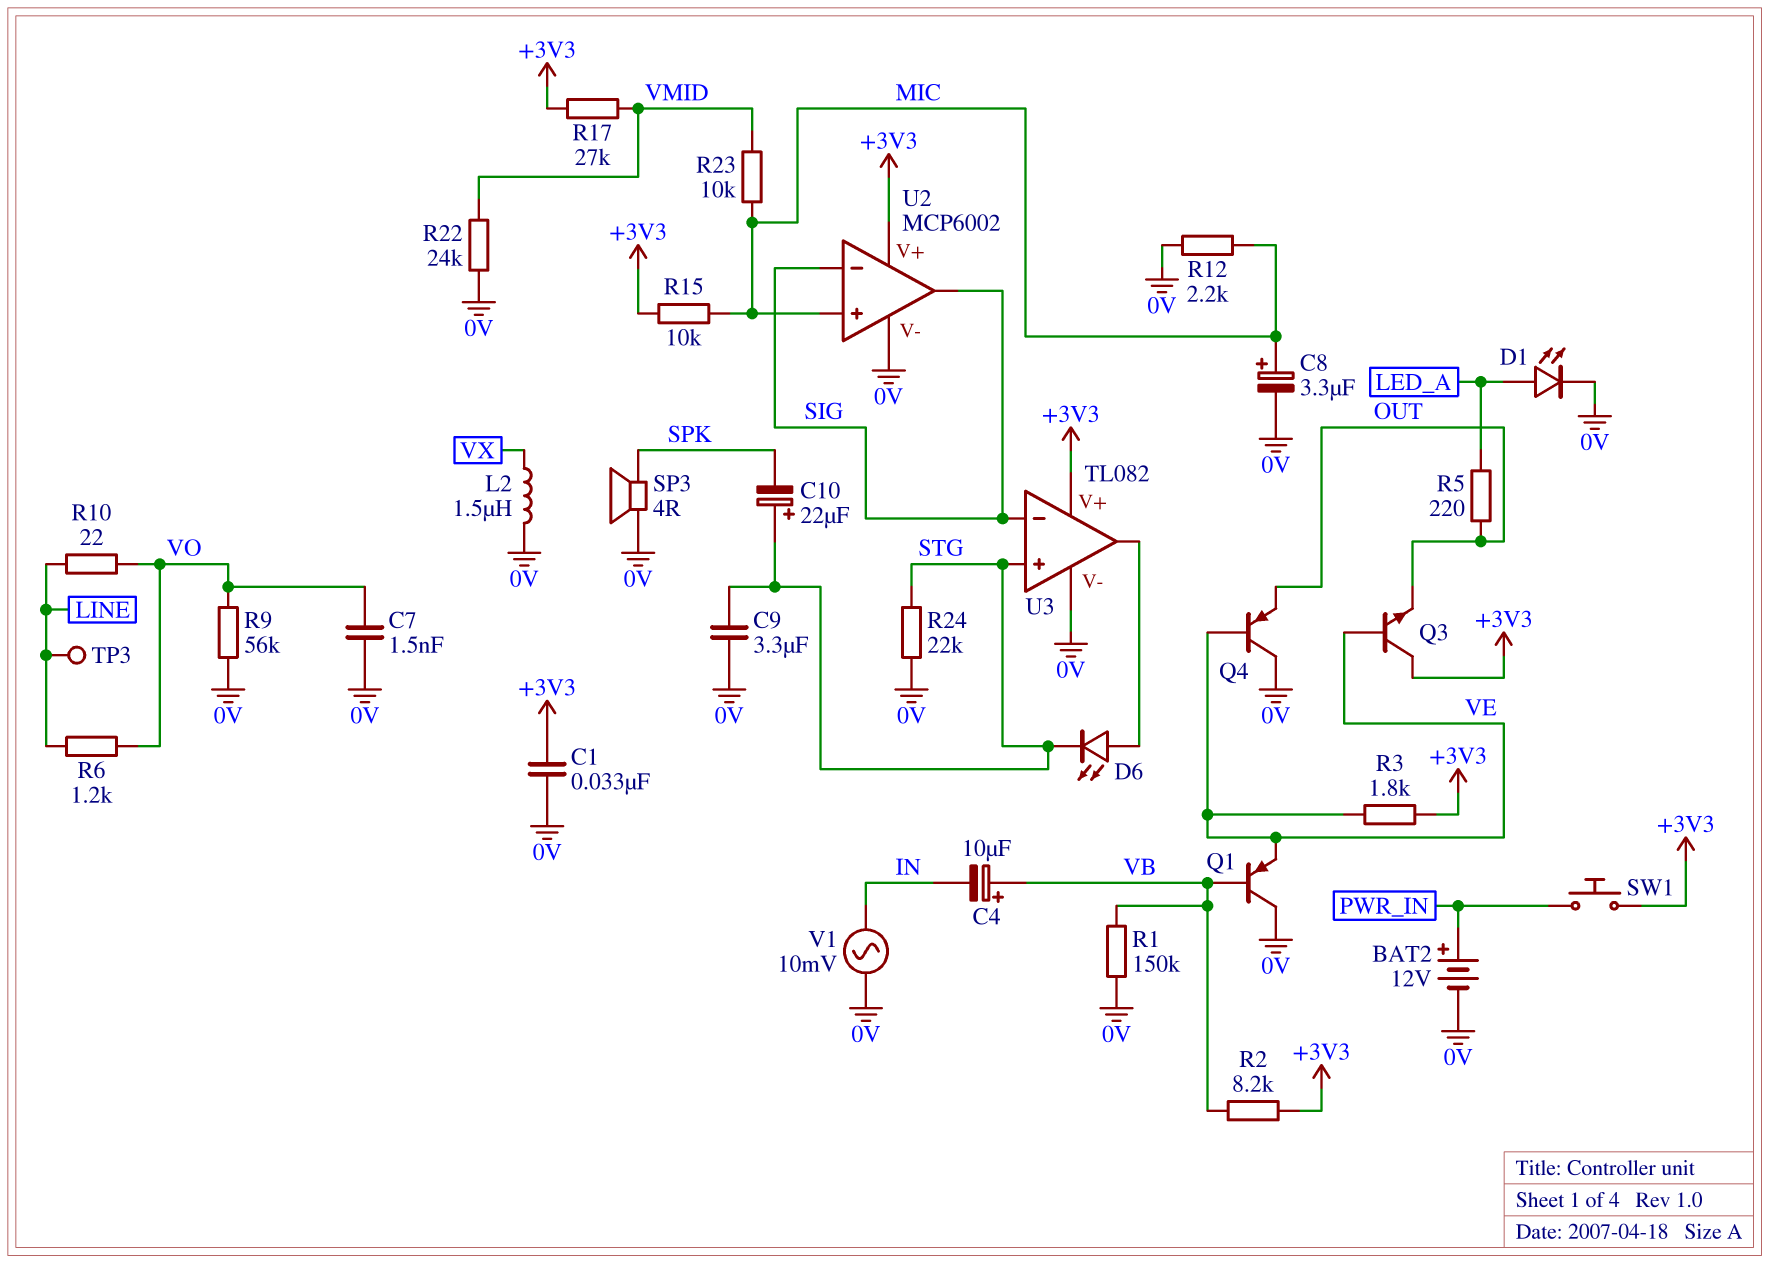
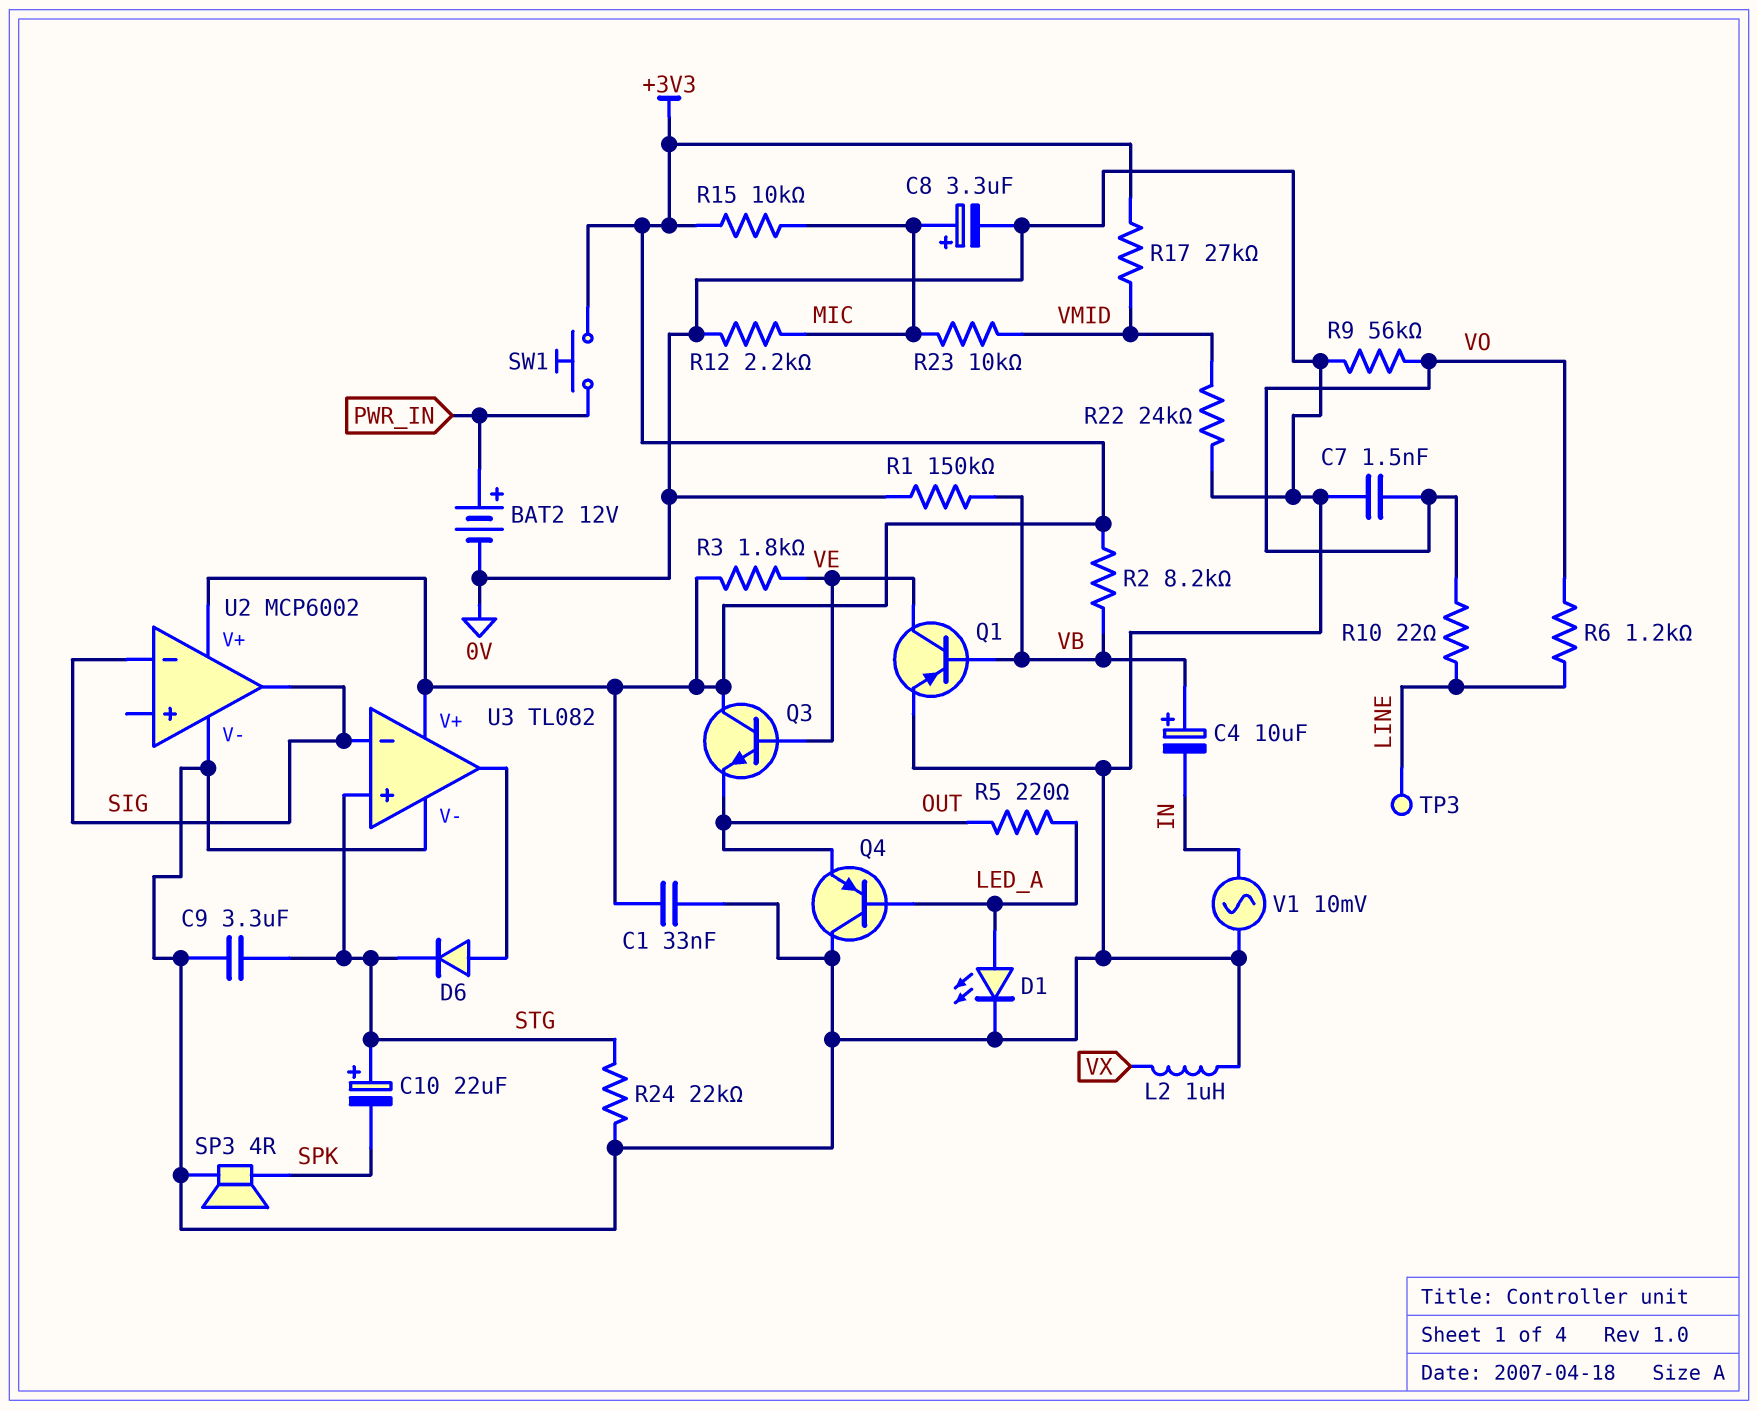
D6: LED (A U3/out, K STG) -> diode (A U3/out, K STG)
L2: 1.5uH (0V, VX) -> 1uH (0V, VX)
Q1: PNP (B VB, C 0V, E VE) -> PNP (B VB, C VE, E 0V)
Q4: PNP (B VE, C 0V, E OUT) -> PNP (B LED_A, C 0V, E OUT)
U2 pin in+: MIC -> none

